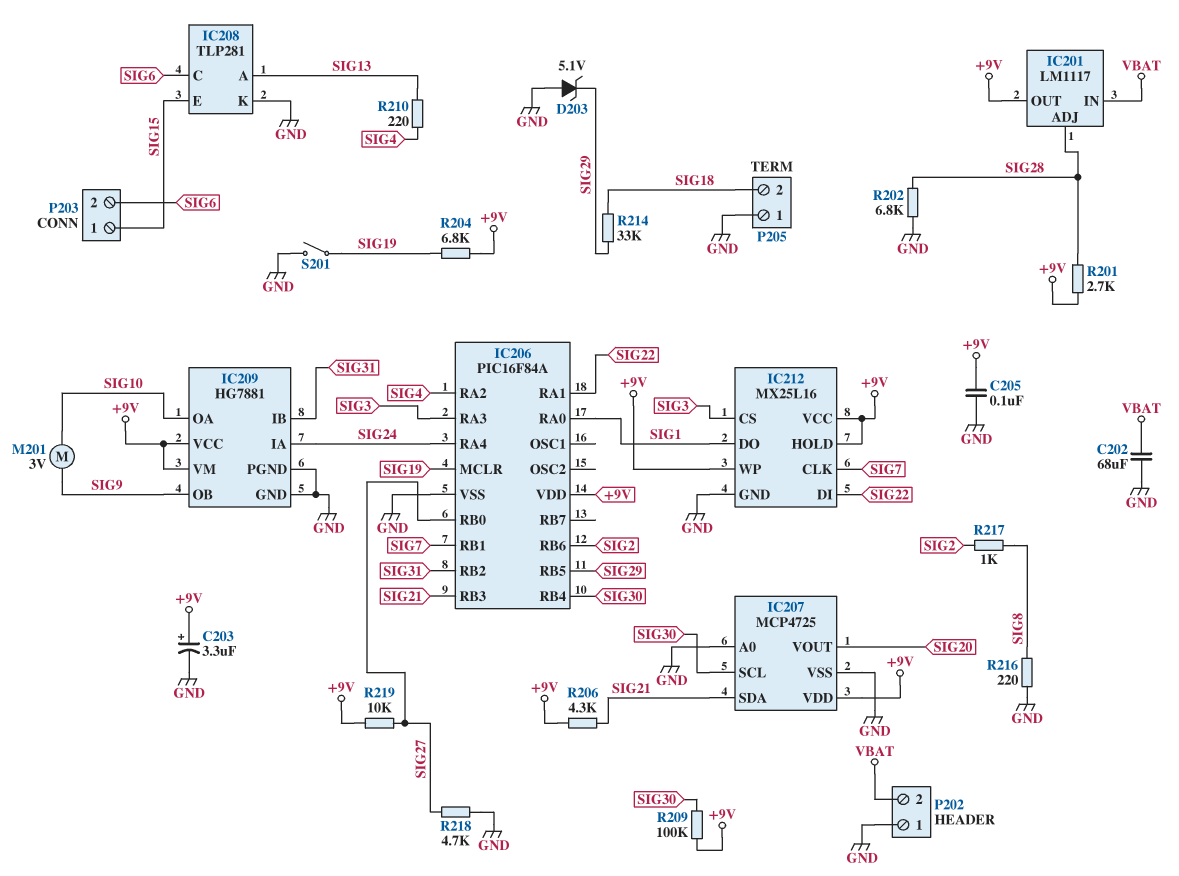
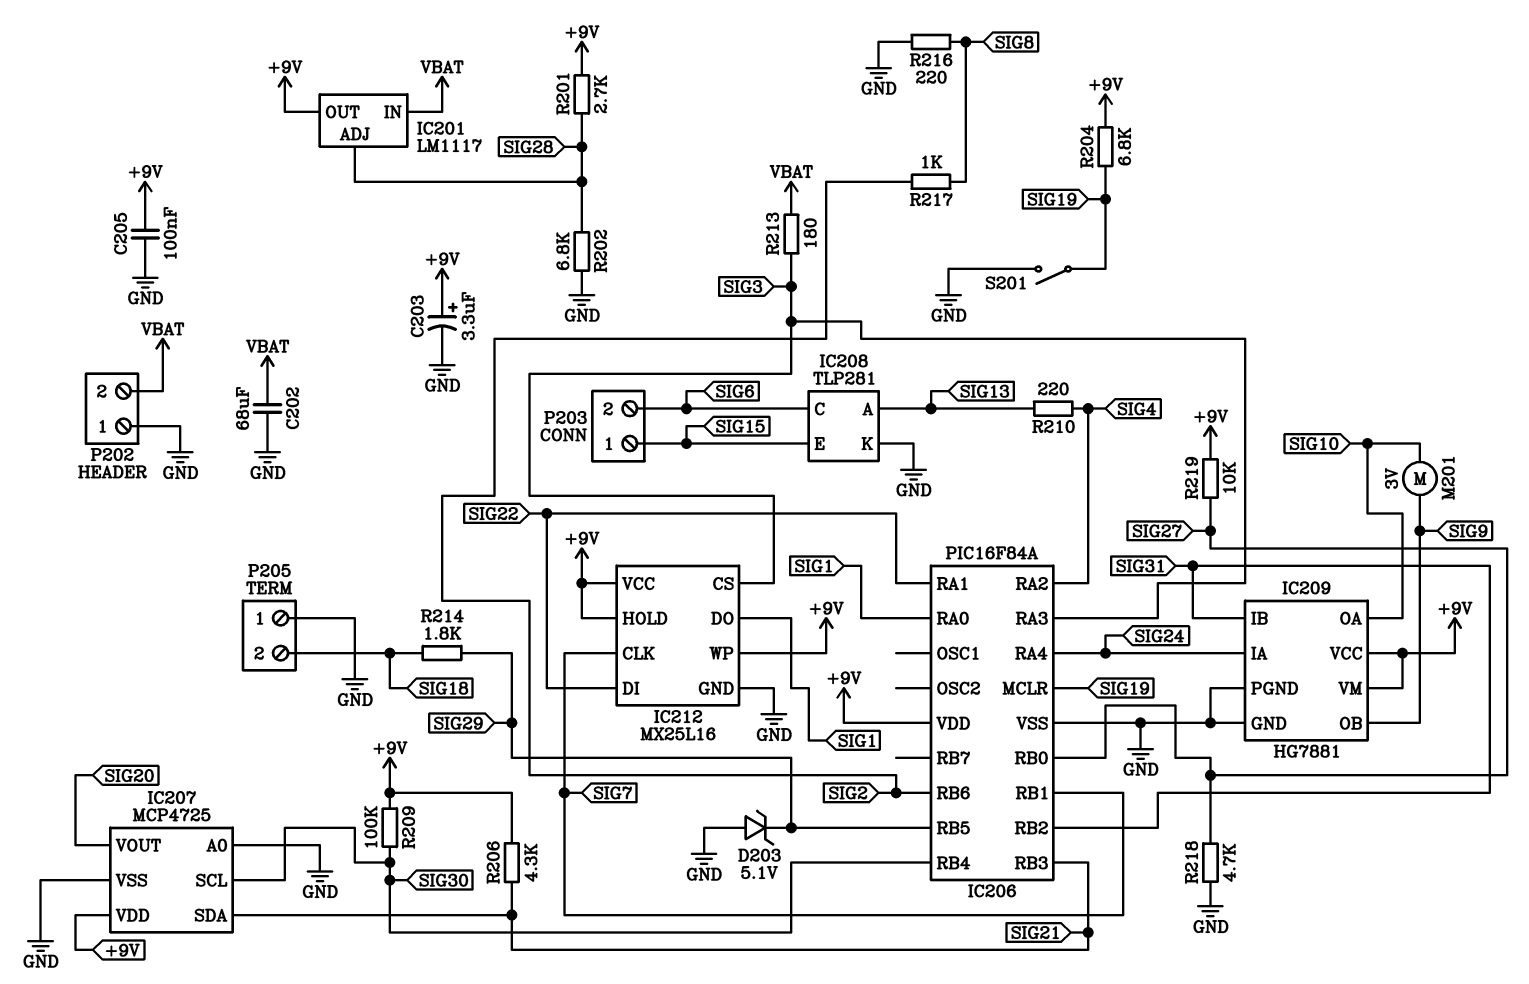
R213: none -> 180 (SIG3, VBAT)
R214: 33k (SIG18, SIG29) -> 1.8k (SIG18, SIG29)

